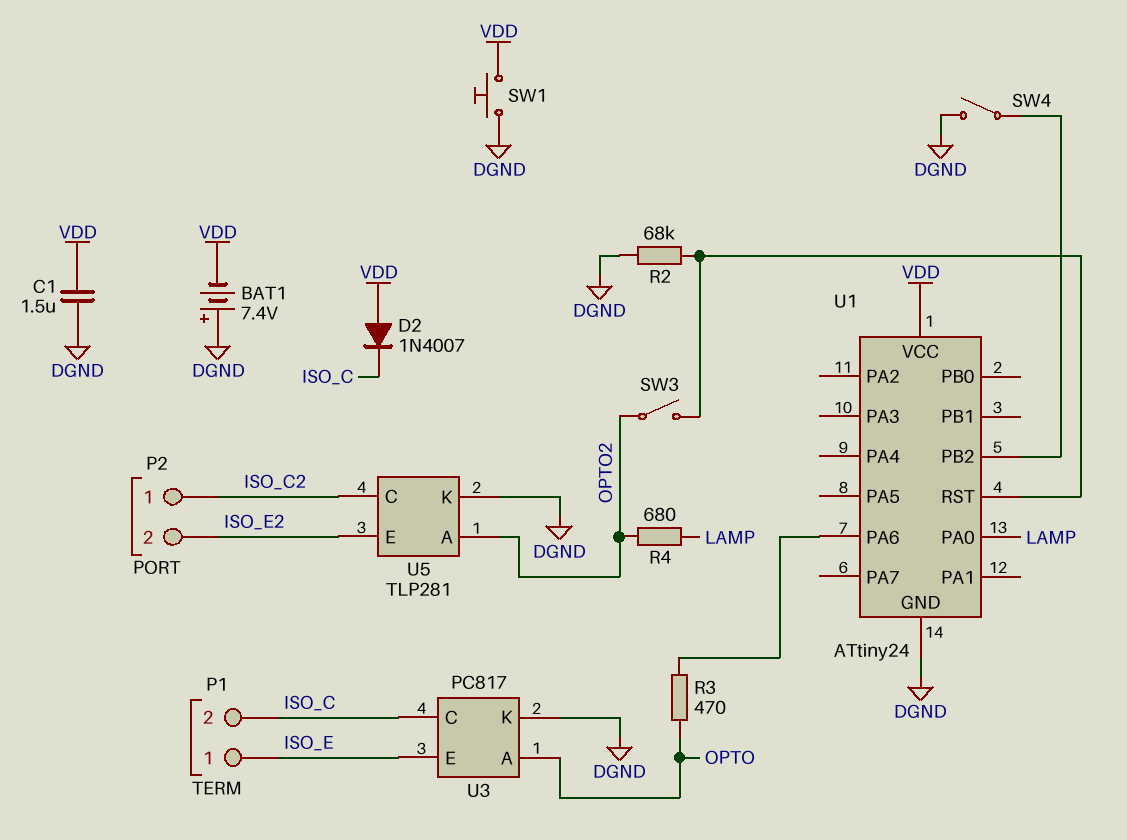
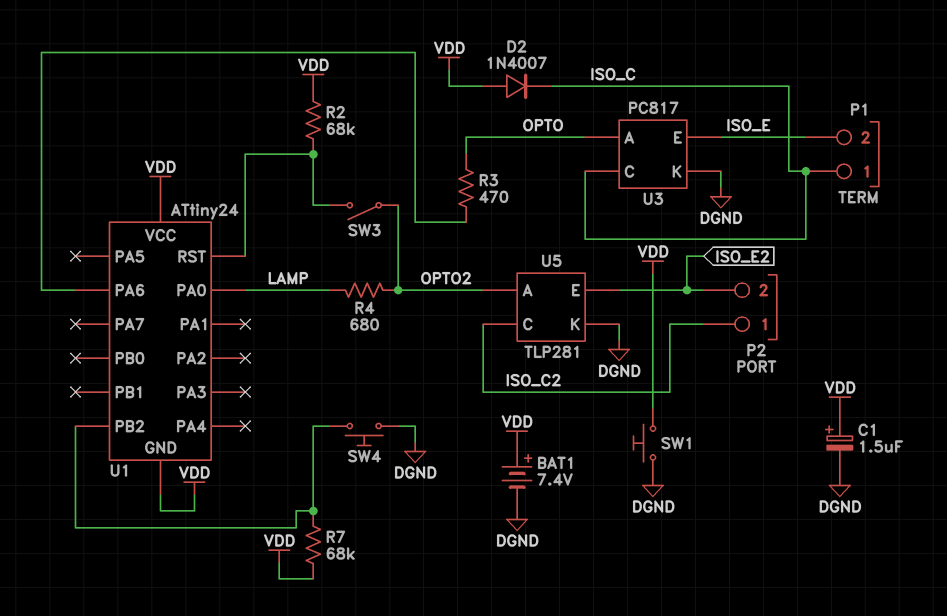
BAT1: 7.4V (plus DGND, minus VDD) -> 7.4V (plus VDD, minus DGND)
C1: 1.5uF (DGND, VDD) -> 1.5uF (plus VDD, minus DGND)
P1 pin 1: ISO_E -> ISO_C
P1 pin 2: ISO_C -> ISO_E
R2: 68k (DGND, U1/RST) -> 68k (U1/RST, VDD)
R7: none -> 68k (U1/PB2, VDD)
SW4: switch (DGND, U1/PB2) -> button (DGND, U1/PB2)
U1 pin GND: DGND -> VDD

